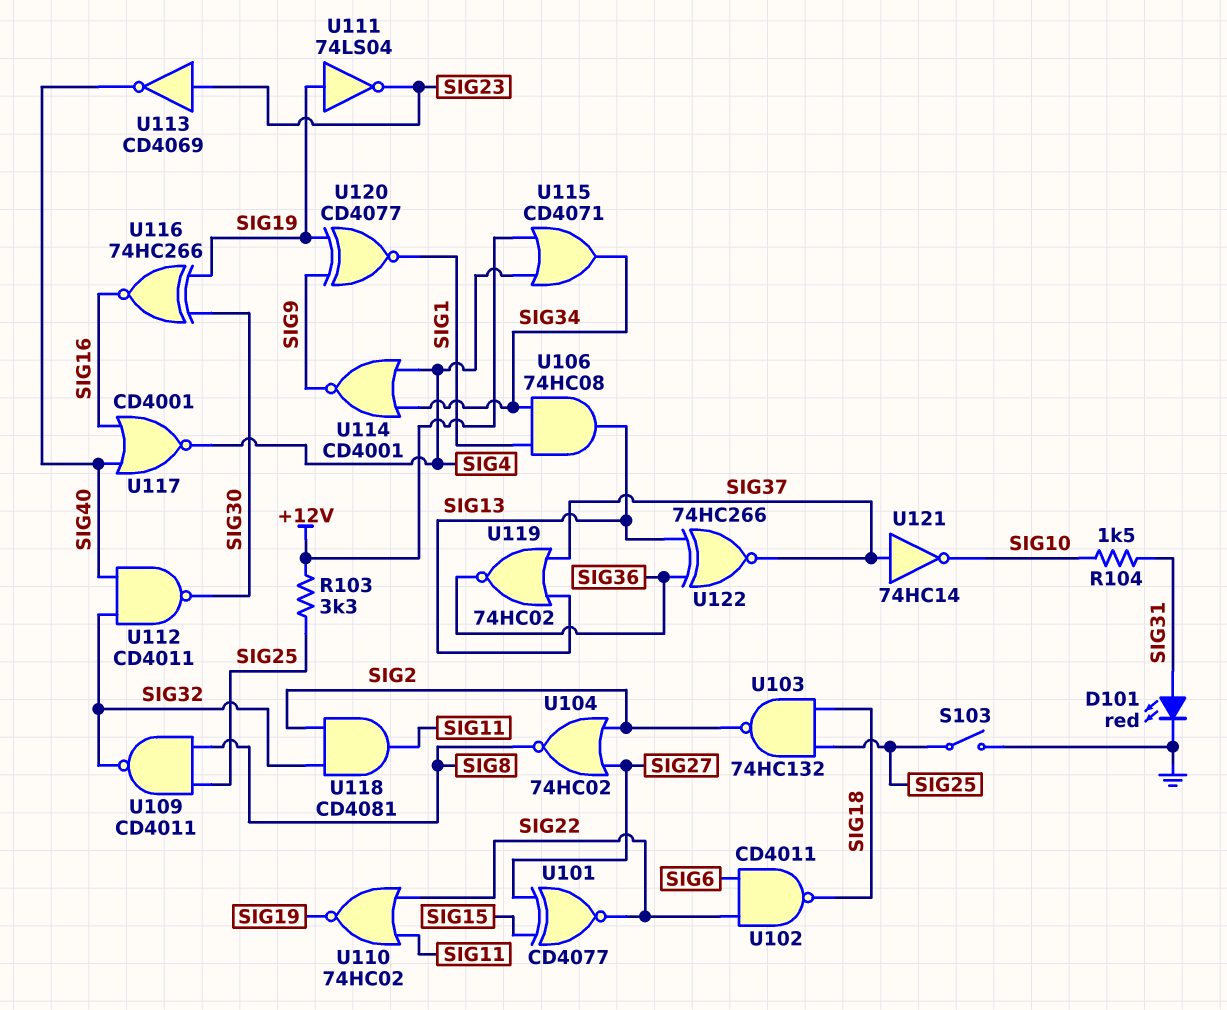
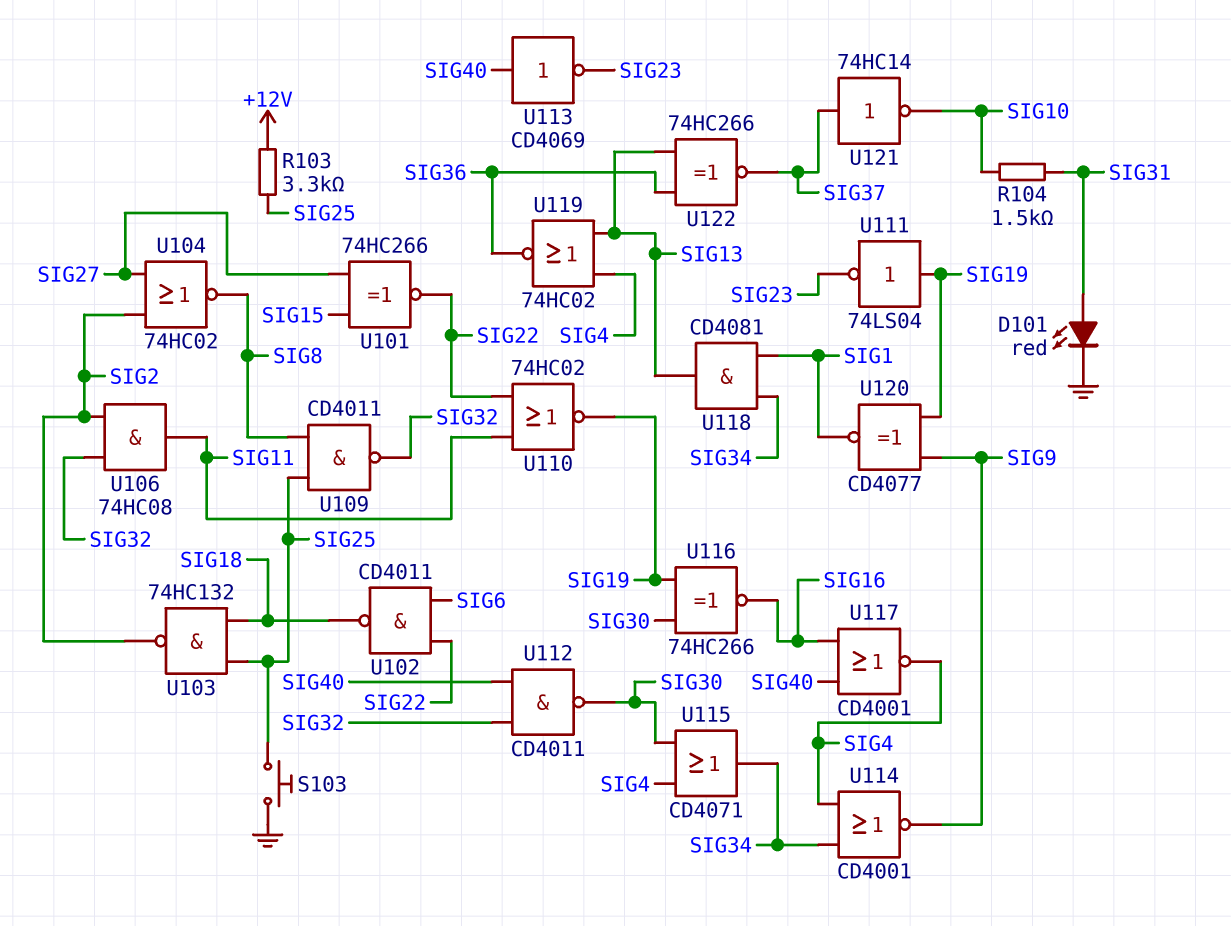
S103: switch (GND, SIG25) -> button (GND, SIG25)
U101: XNOR CD4077 (in SIG15, in SIG27, out SIG22) -> XNOR 74HC266 (in SIG15, in SIG27, out SIG22)
U106: AND 74HC08 (in SIG1, in SIG34, out SIG13) -> AND 74HC08 (in SIG2, in SIG32, out SIG11)
U113: NOT CD4069 (in SIG23, out SIG40) -> NOT CD4069 (in SIG40, out SIG23)
U115: OR CD4071 (in +12V, in SIG4, out SIG34) -> OR CD4071 (in SIG4, in SIG30, out SIG34)
U118: AND CD4081 (in SIG2, in SIG32, out SIG11) -> AND CD4081 (in SIG1, in SIG34, out SIG13)
U119: NOR 74HC02 (in SIG13, in SIG37, out SIG36) -> NOR 74HC02 (in SIG4, in SIG13, out SIG36)

